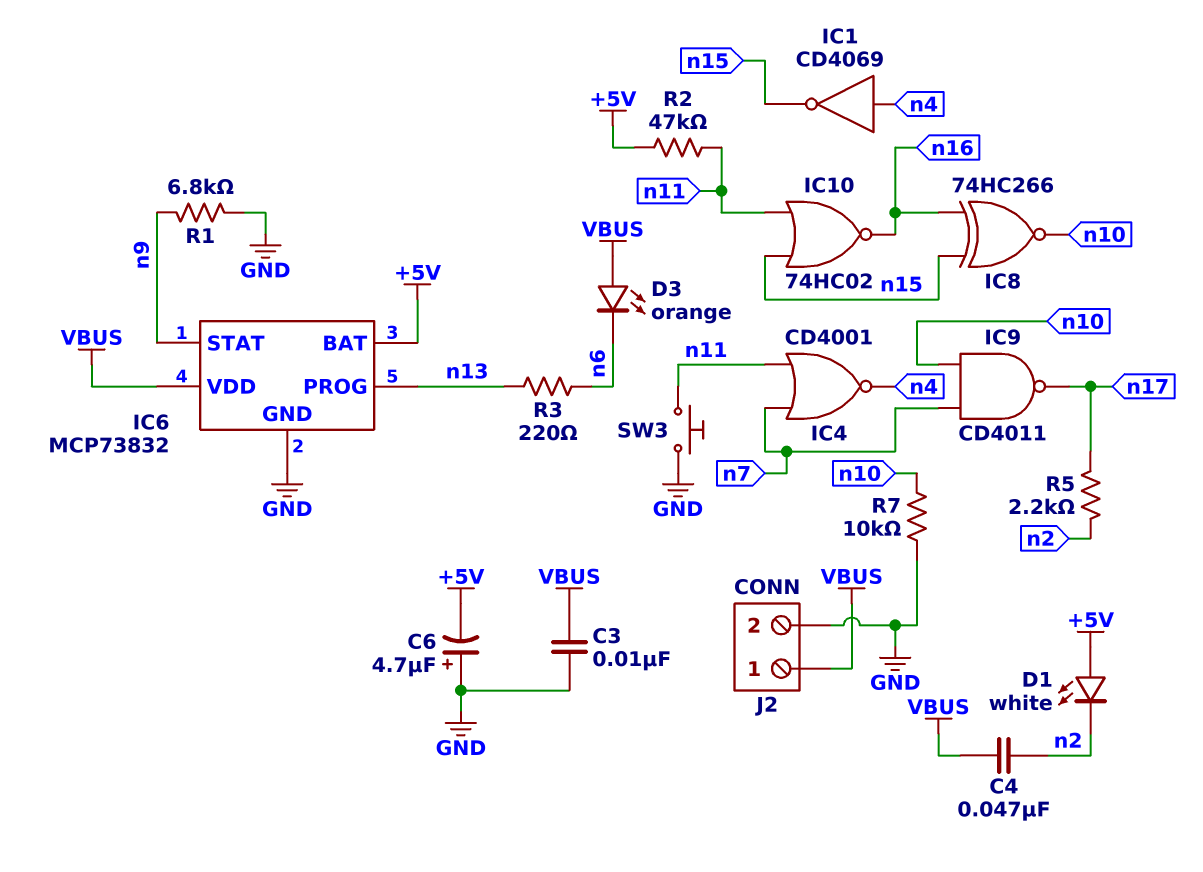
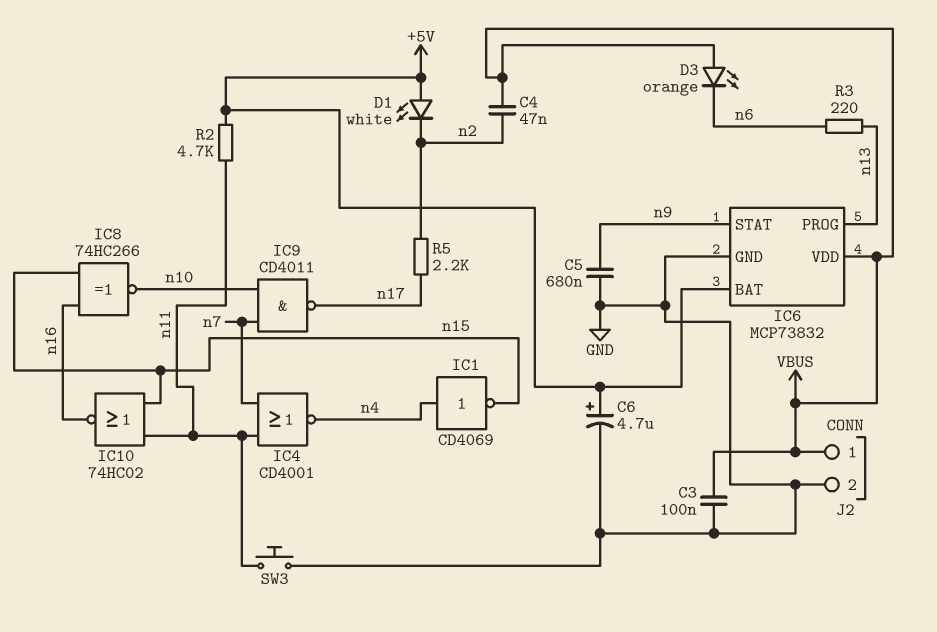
C3: 10nF (GND, VBUS) -> 100nF (GND, VBUS)
C5: none -> 680nF (GND, n9)
C6: 4.7uF (plus GND, minus +5V) -> 4.7uF (plus +5V, minus GND)
R1: 6.8k (GND, n9) -> none
R2: 47k (+5V, n11) -> 4.7k (+5V, n11)
R7: 10k (GND, n10) -> none

